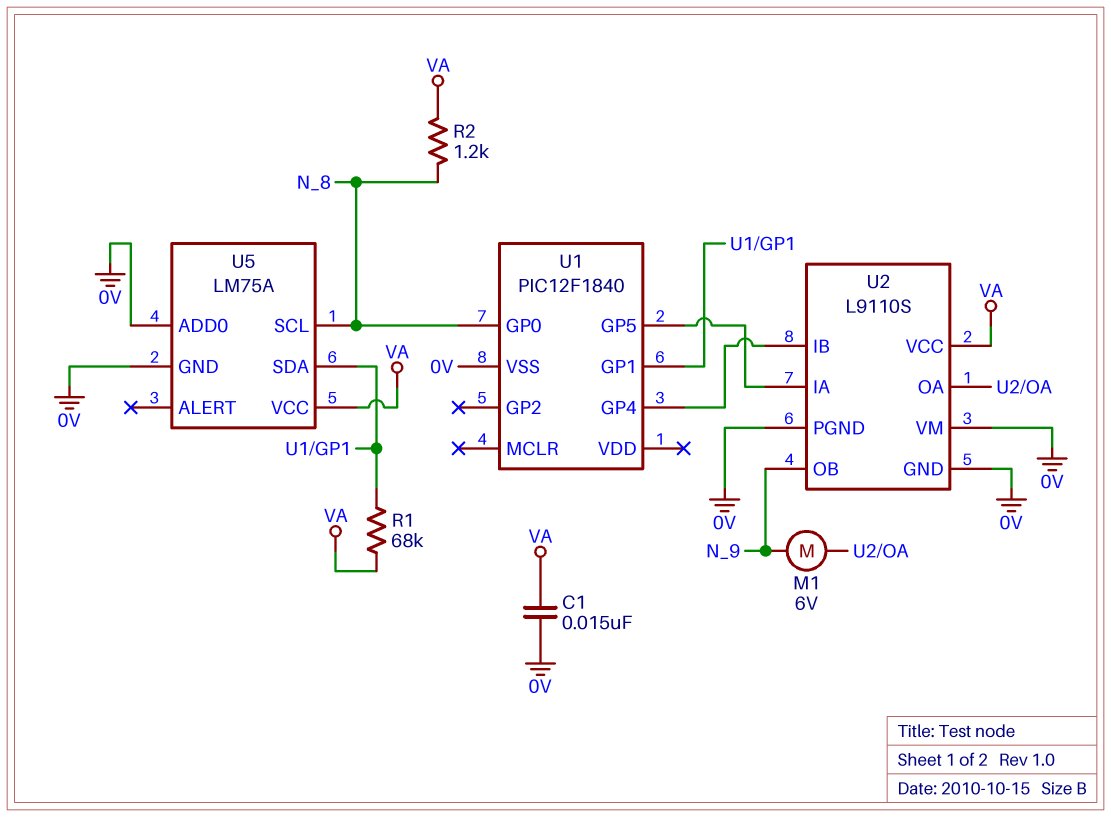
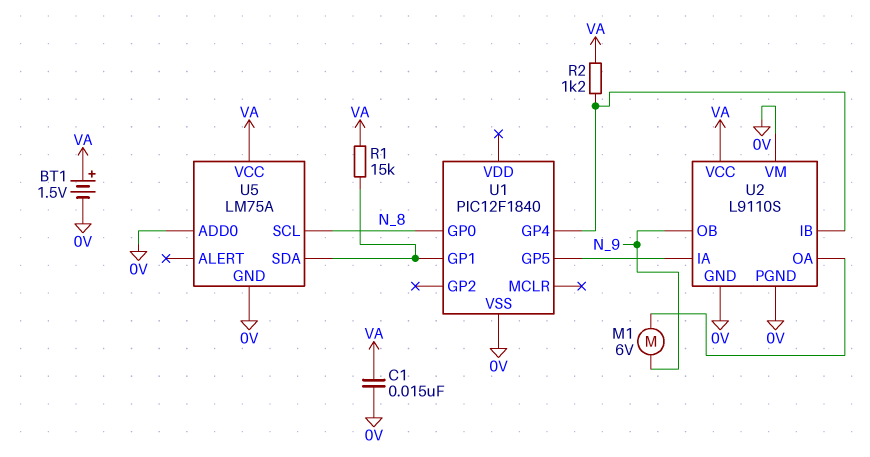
BT1: none -> 1.5V (plus VA, minus 0V)
R1: 68k (U1/GP1, VA) -> 15k (U1/GP1, VA)
R2: 1.2k (N_8, VA) -> 1.2k (U1/GP4, VA)

